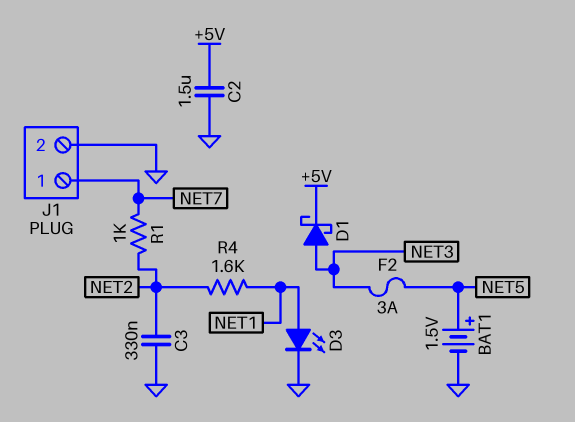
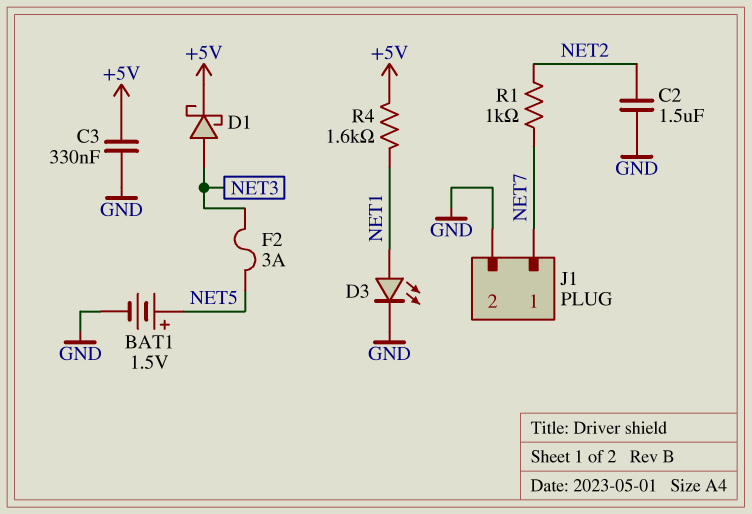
C2: 1.5uF (+5V, GND) -> 1.5uF (GND, NET2)
C3: 330nF (GND, NET2) -> 330nF (+5V, GND)
R4: 1.6k (NET1, NET2) -> 1.6k (+5V, NET1)

